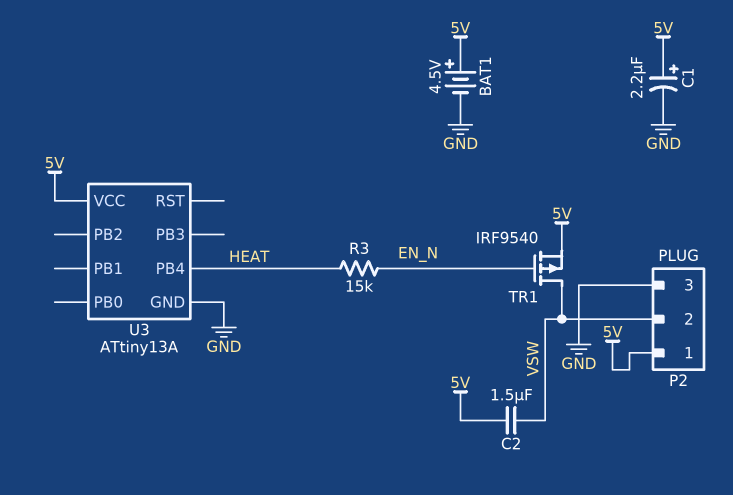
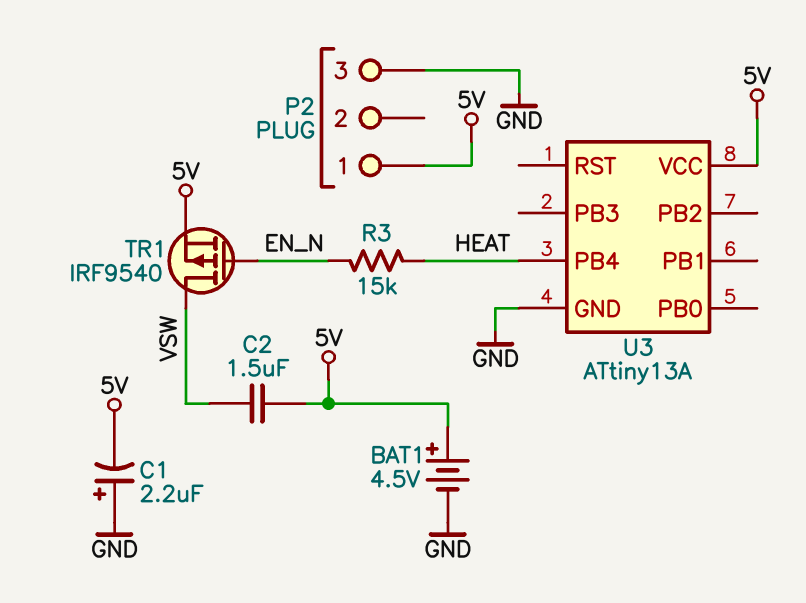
C1: 2.2uF (plus 5V, minus GND) -> 2.2uF (plus GND, minus 5V)
P2 pin 2: VSW -> none

